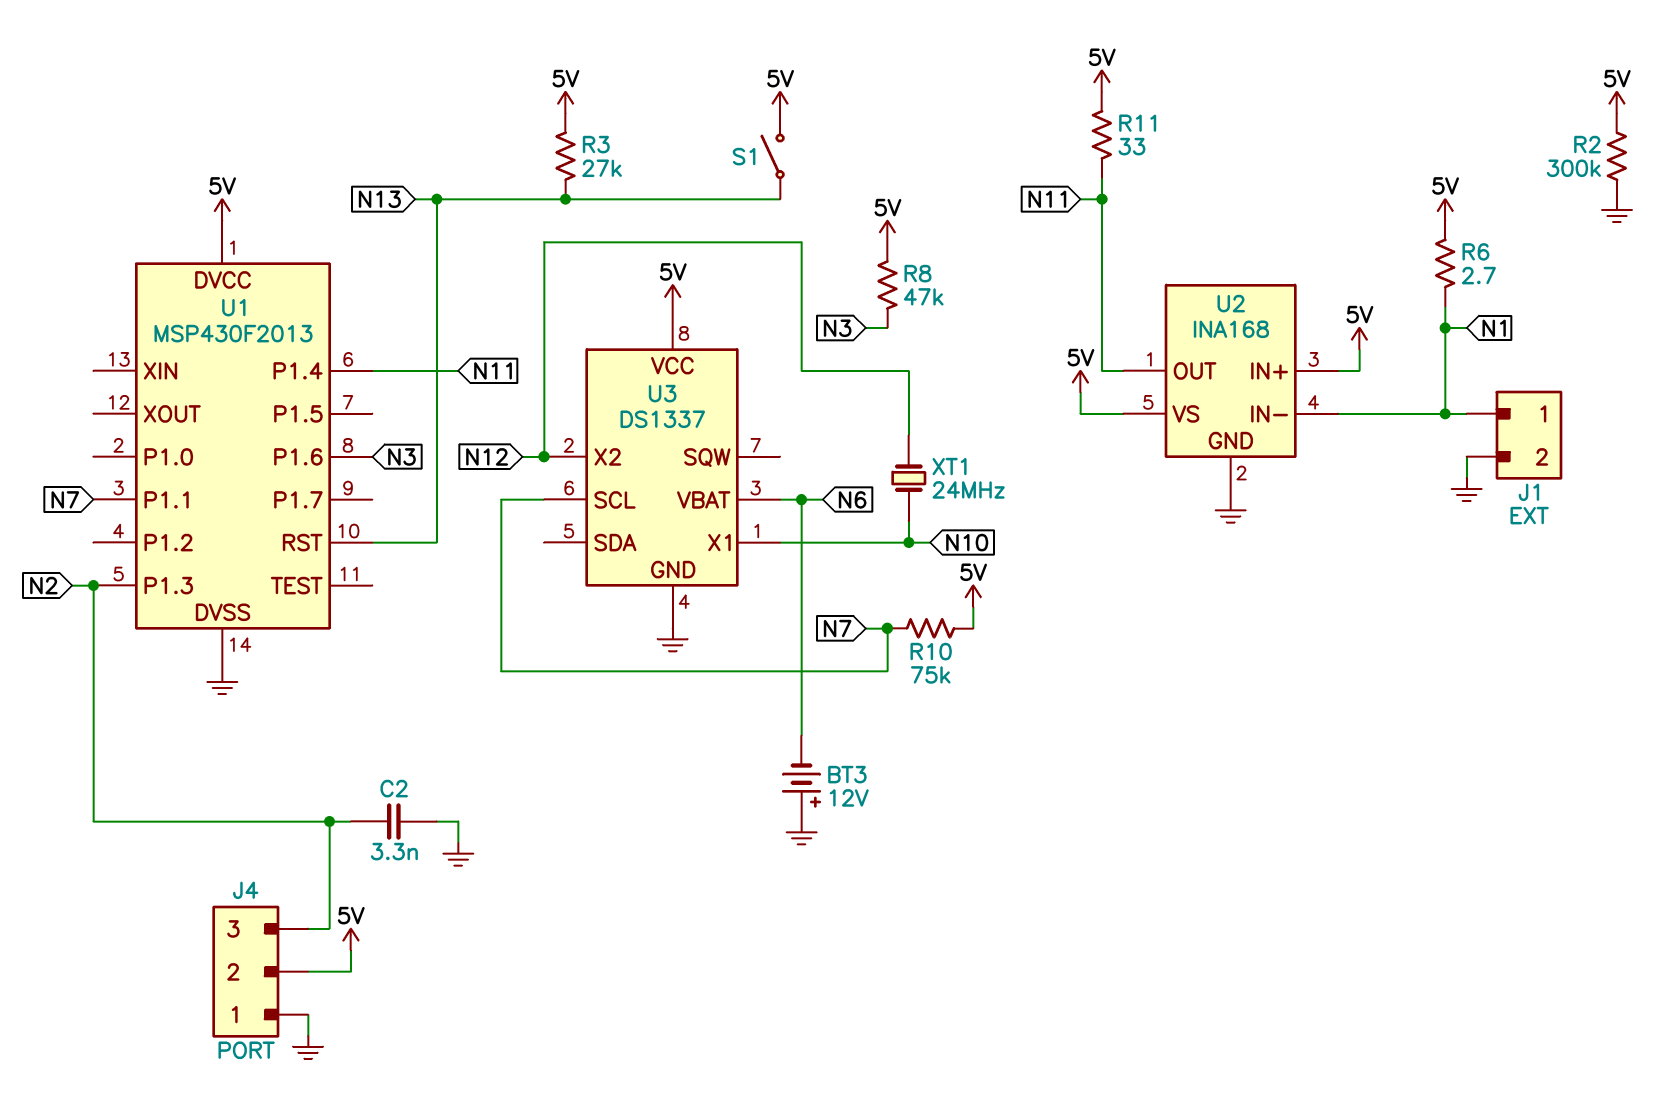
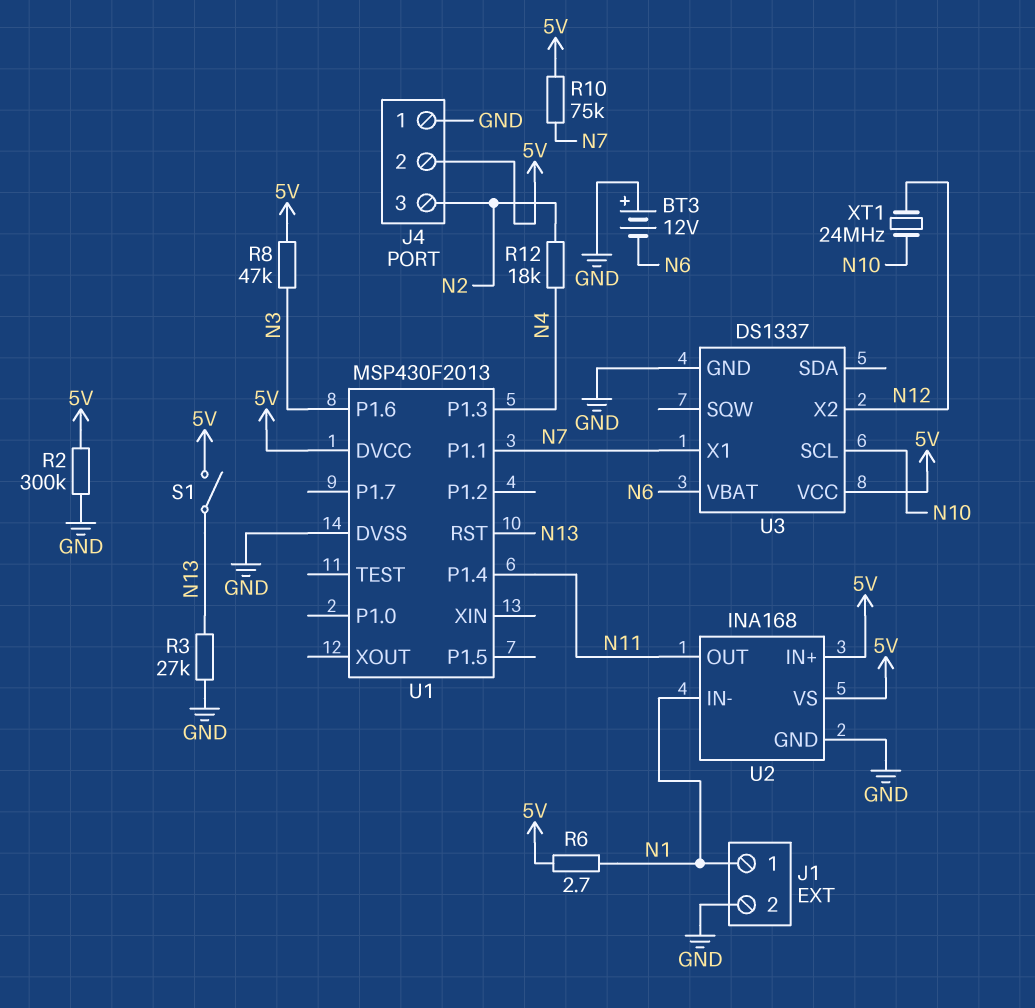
C2: 3.3nF (GND, N2) -> none
R3: 27k (5V, N13) -> 27k (GND, N13)
R11: 33 (5V, N11) -> none
R12: none -> 18k (N2, N4)
U1 pin P1.3: N2 -> N4
U3 pin SCL: N7 -> N10
U3 pin X1: N10 -> N7

